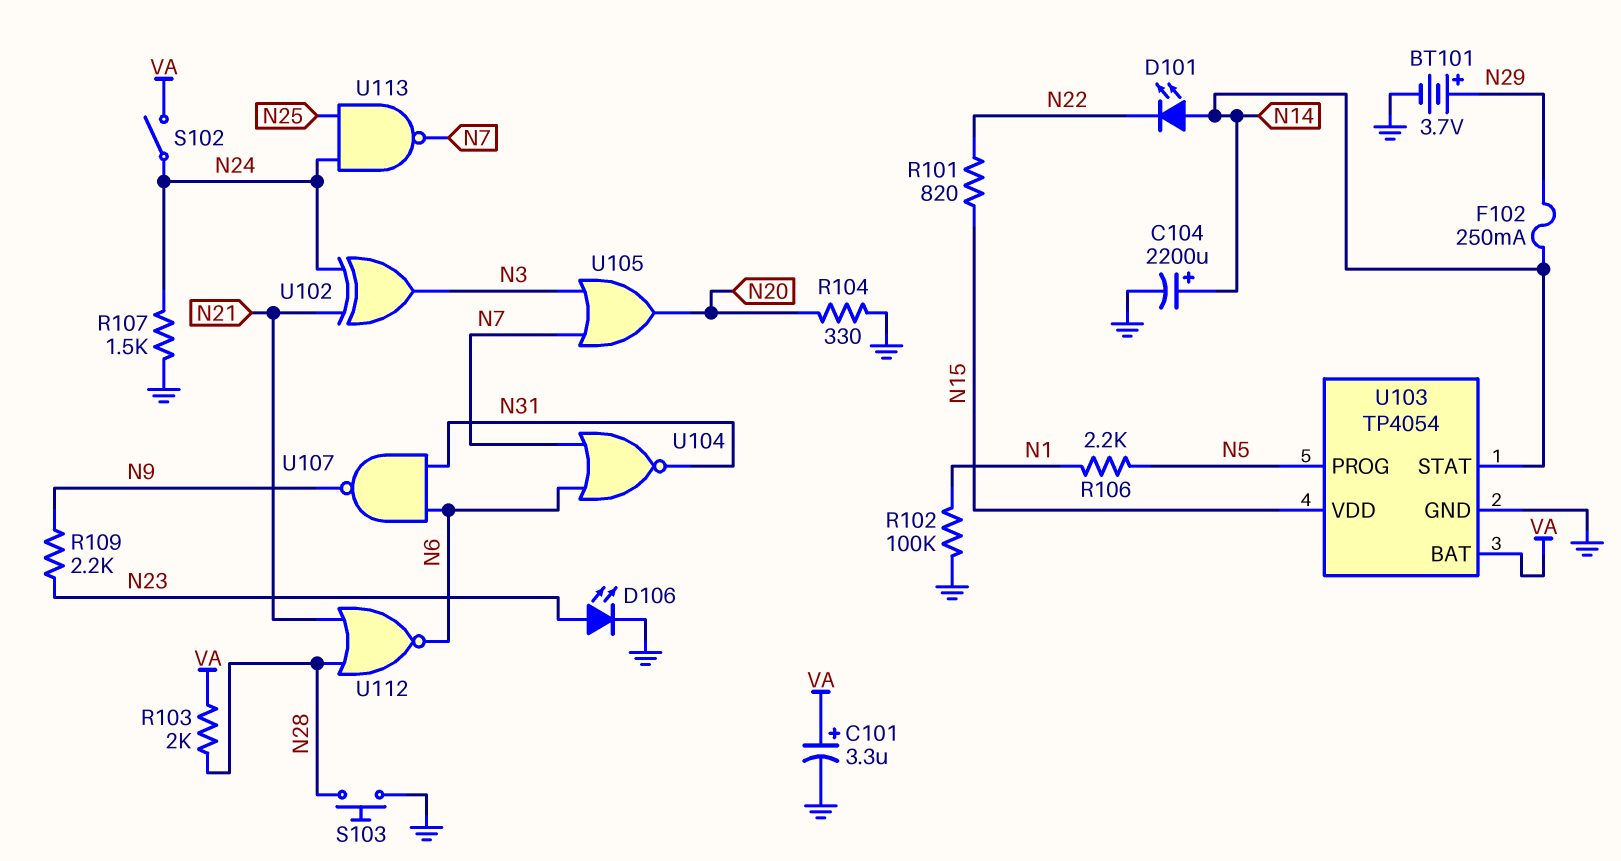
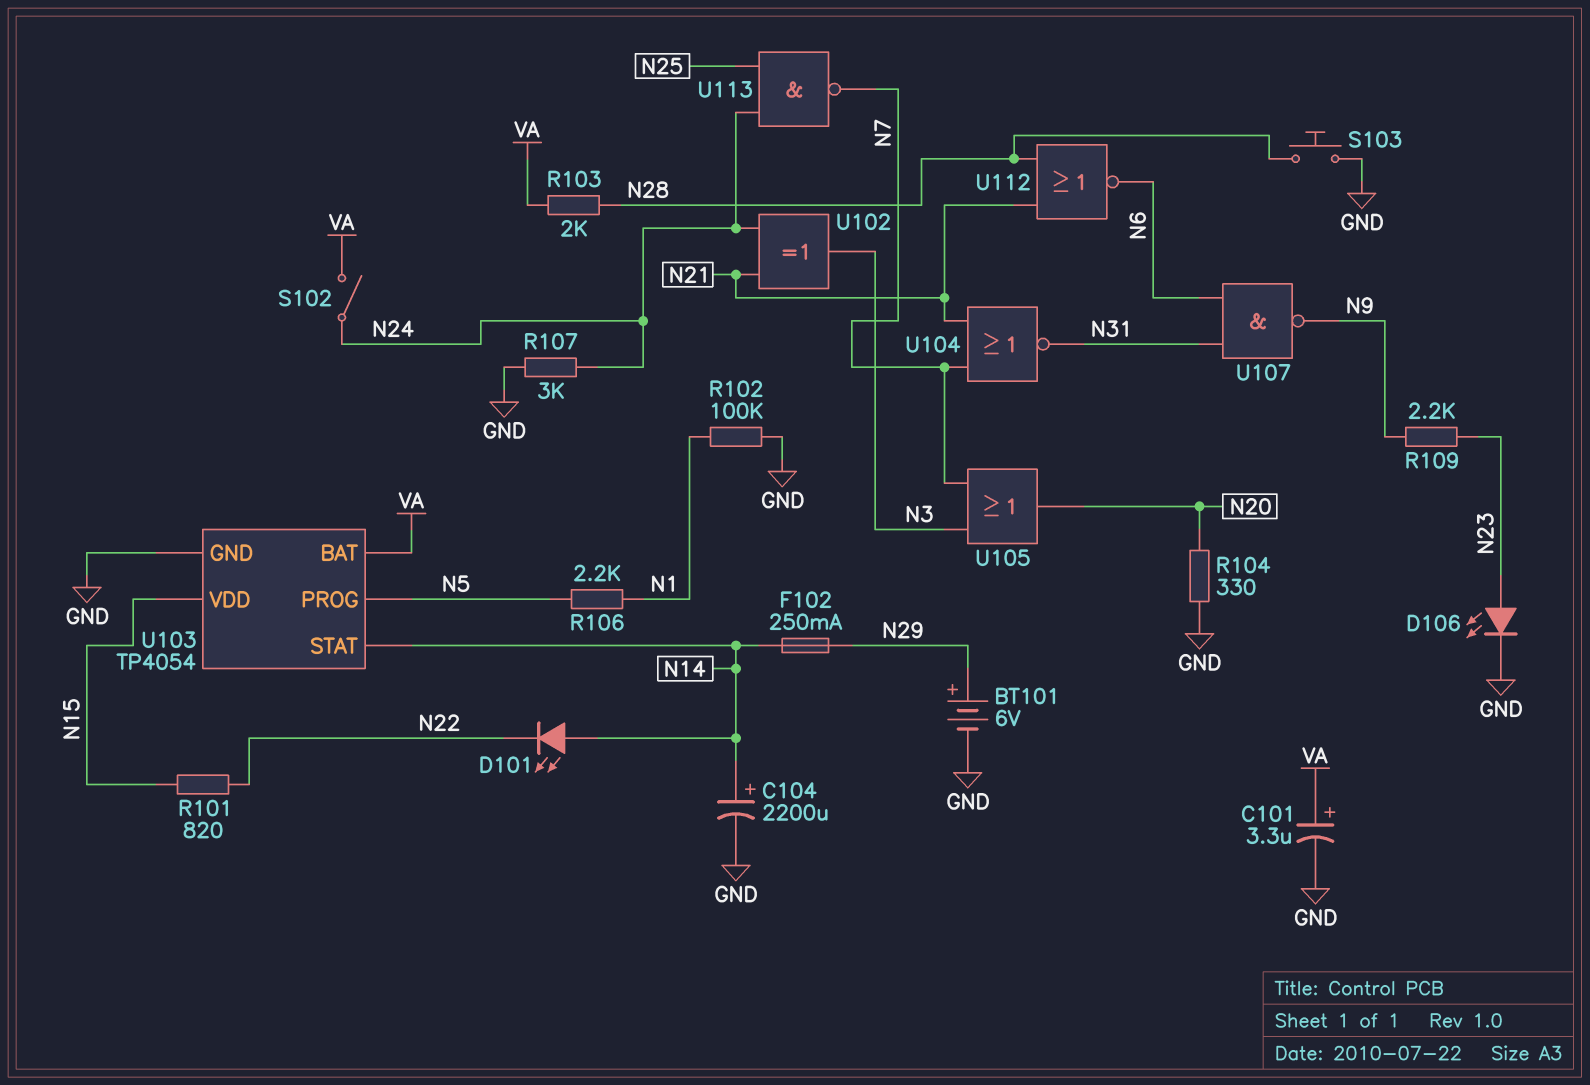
BT101: 3.7V (plus N29, minus GND) -> 6V (plus N29, minus GND)
R107: 1.5k (GND, N24) -> 3k (GND, N24)
U104: NOR (in N6, in N7, out N31) -> NOR (in N7, in N21, out N31)

